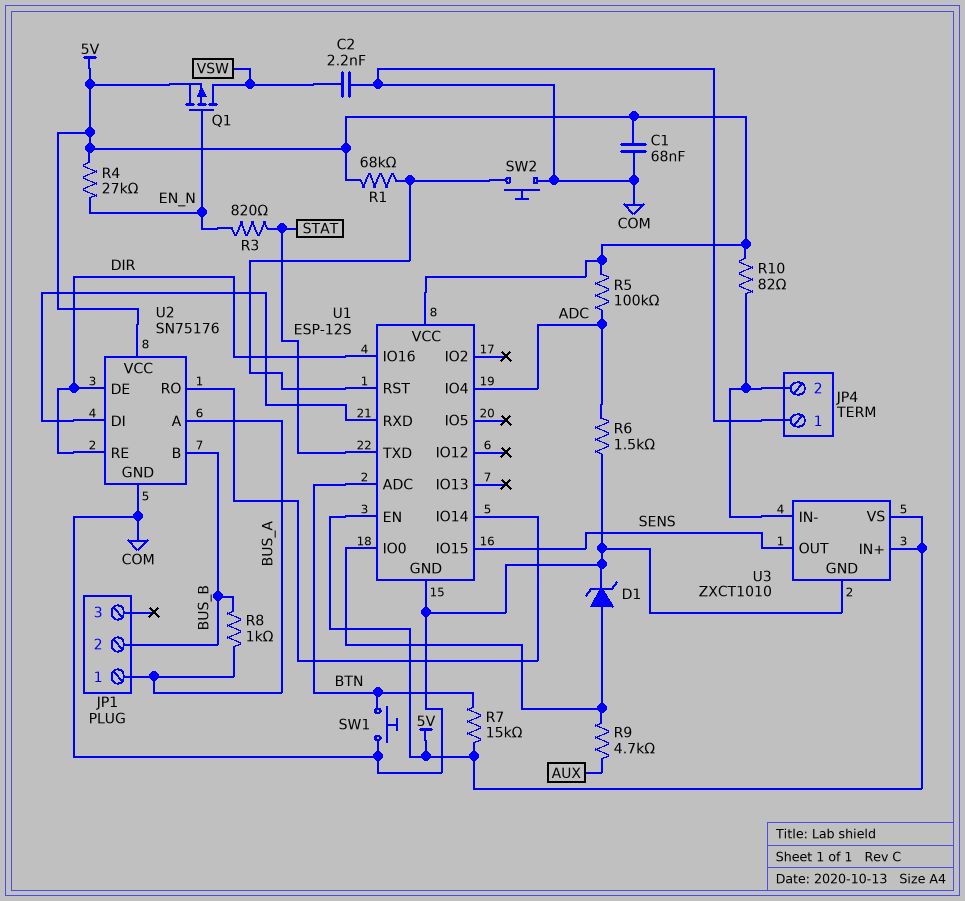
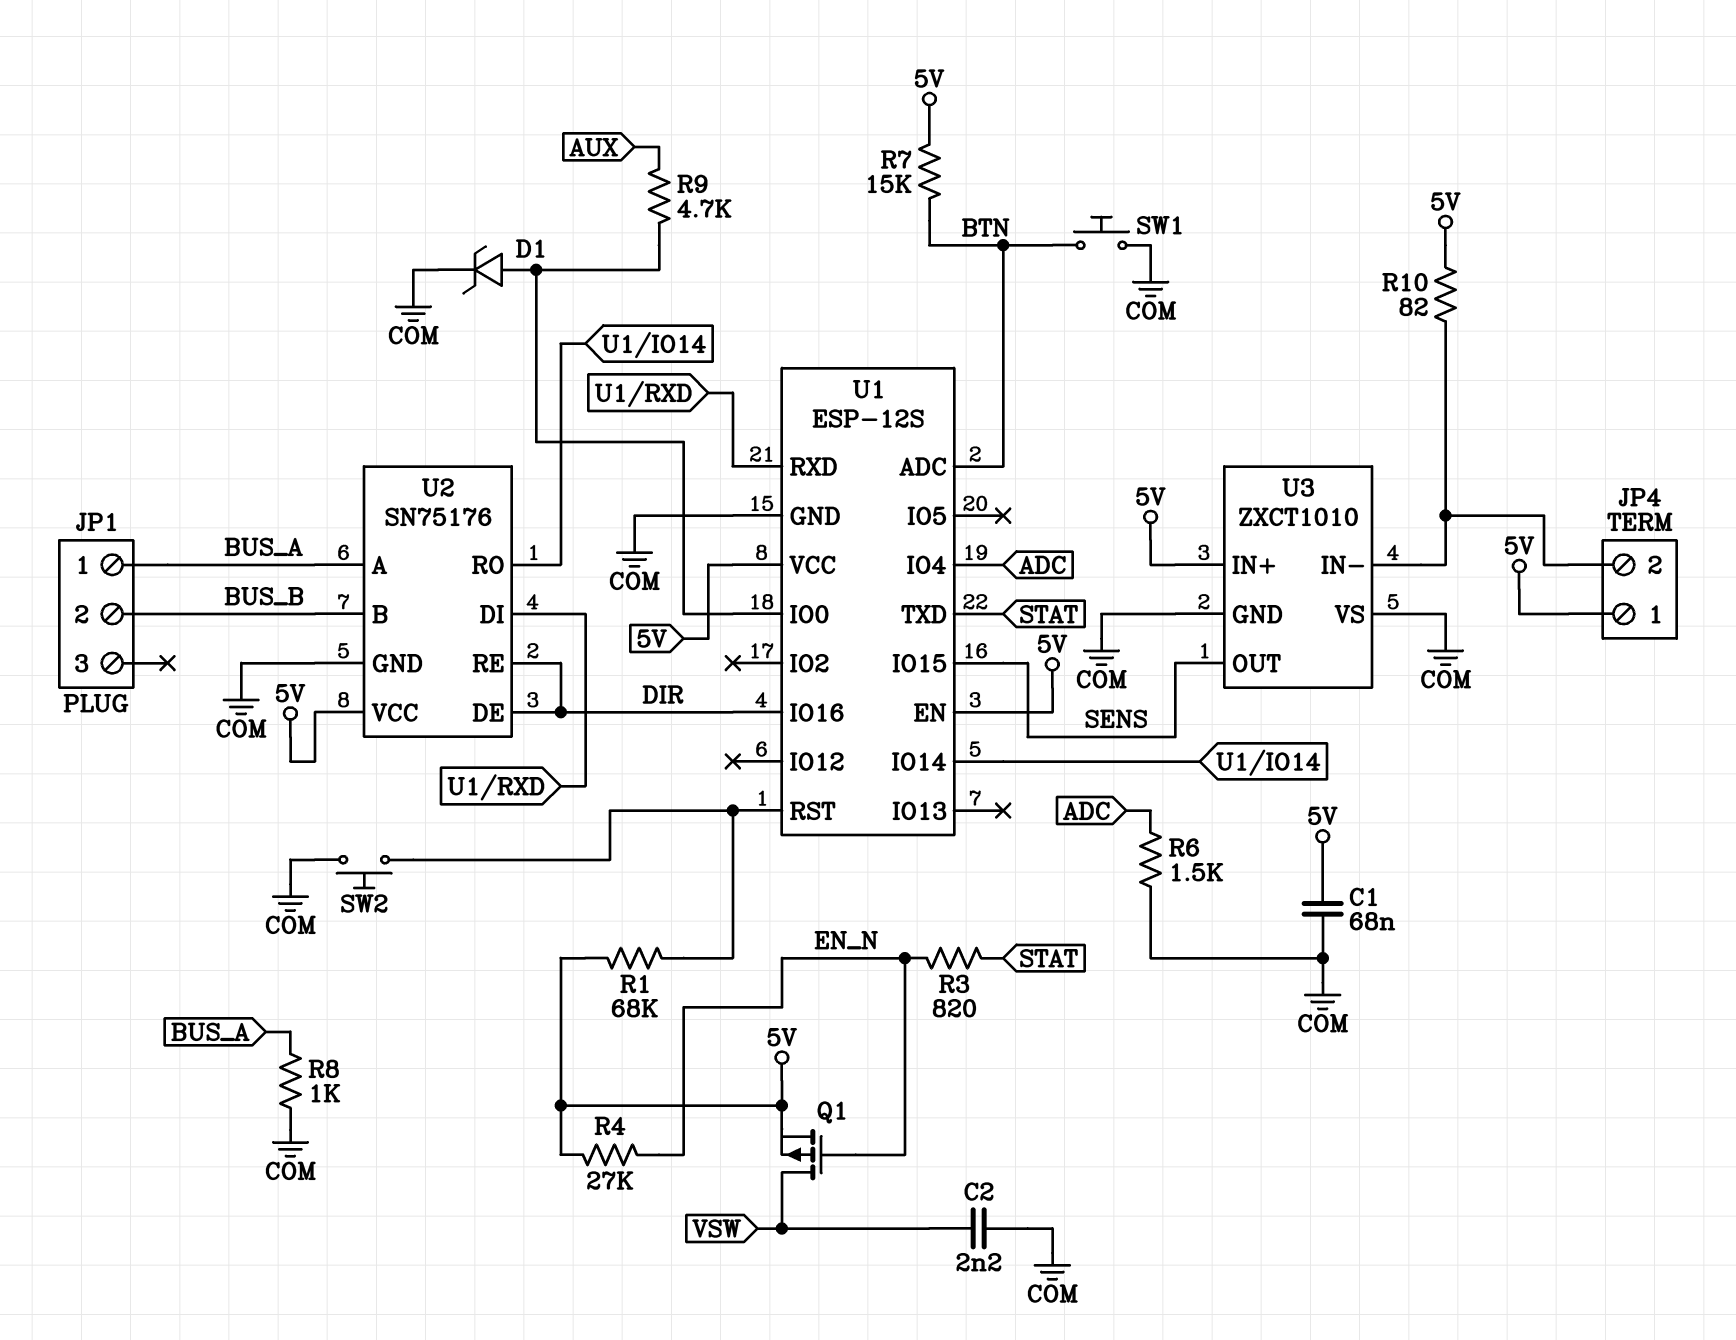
JP4 pin 1: COM -> 5V
R5: 100k (5V, ADC) -> none
R8: 1k (BUS_A, BUS_B) -> 1k (BUS_A, COM)
U3 pin VS: 5V -> COM

